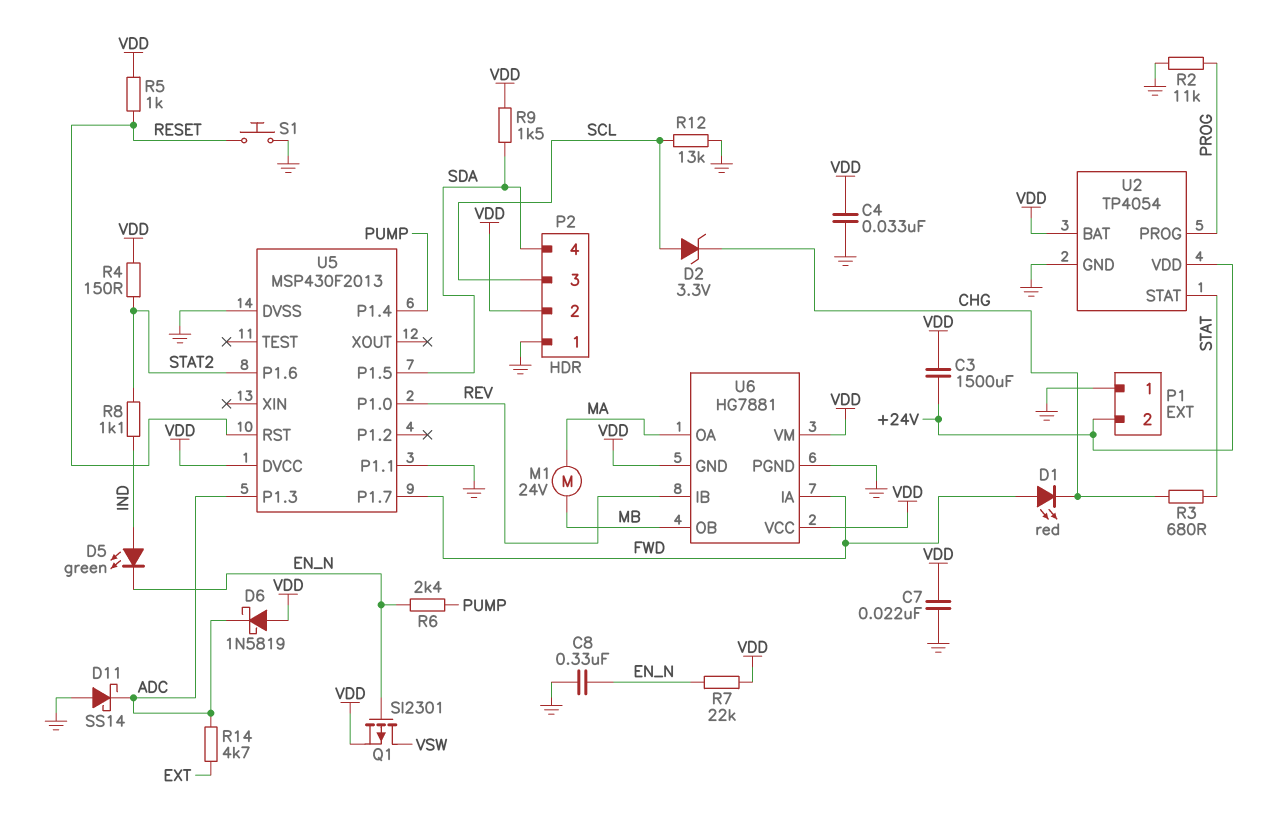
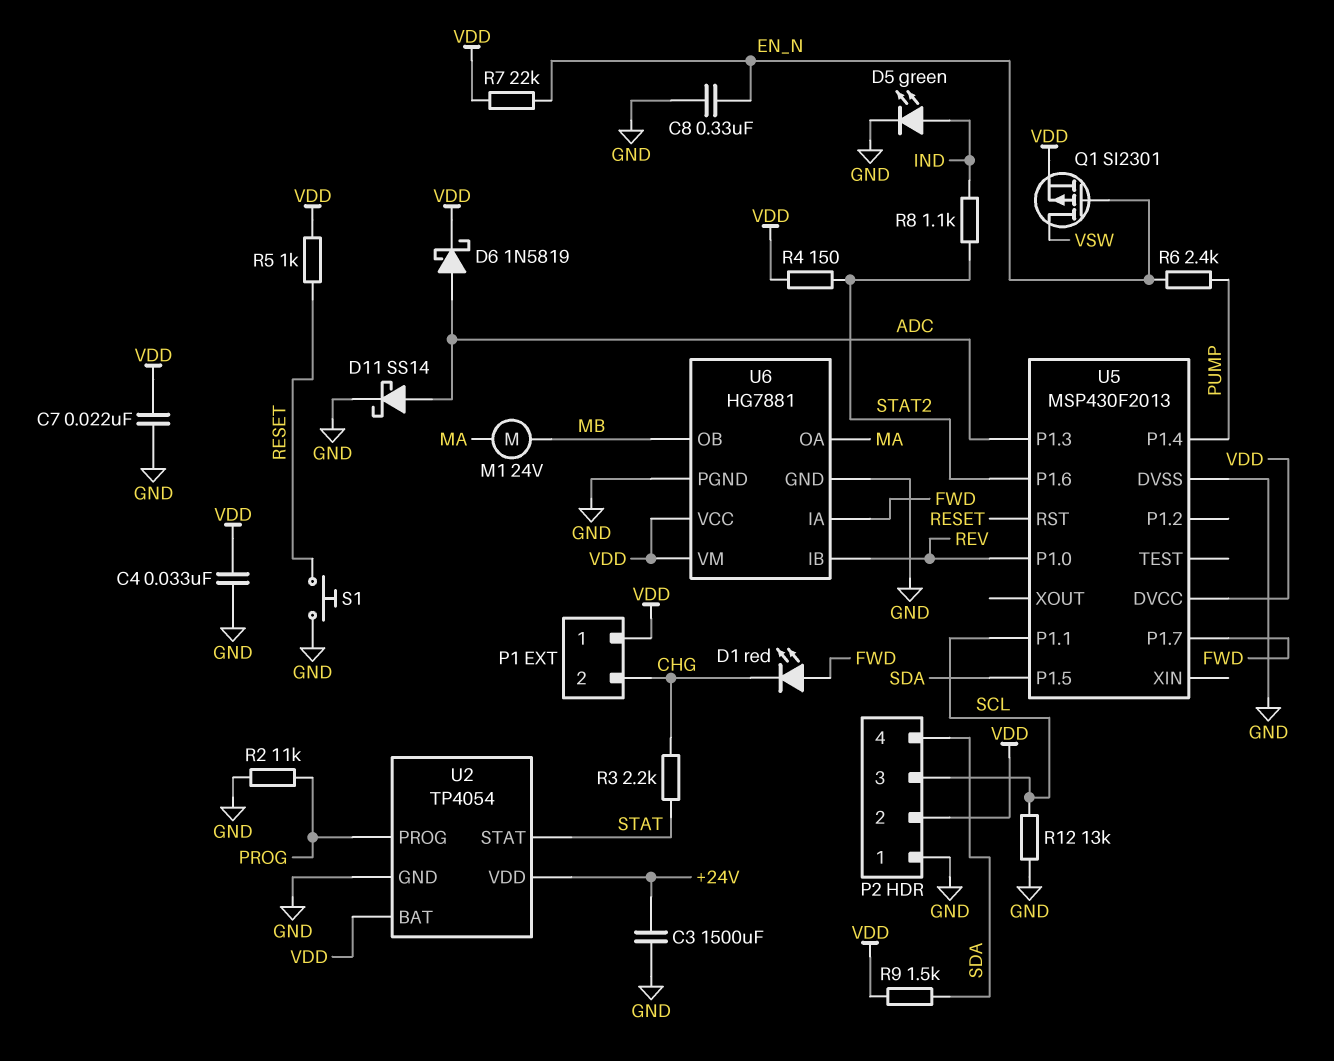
C3: 1500uF (+24V, VDD) -> 1500uF (+24V, GND)
D2: zener 3.3V (A SCL, K CHG) -> none
D5: LED green (A IND, K EN_N) -> LED green (A IND, K GND)
D6: schottky 1N5819 (A VDD, K ADC) -> schottky 1N5819 (A ADC, K VDD)
D11: schottky SS14 (A GND, K ADC) -> schottky SS14 (A ADC, K GND)
P1 pin 1: GND -> VDD
P1 pin 2: +24V -> CHG
R3: 680 (CHG, STAT) -> 2.2k (CHG, STAT)
R14: 4.7k (ADC, EXT) -> none
U5 pin P1.1: GND -> SCL
U6 pin GND: VDD -> GND

